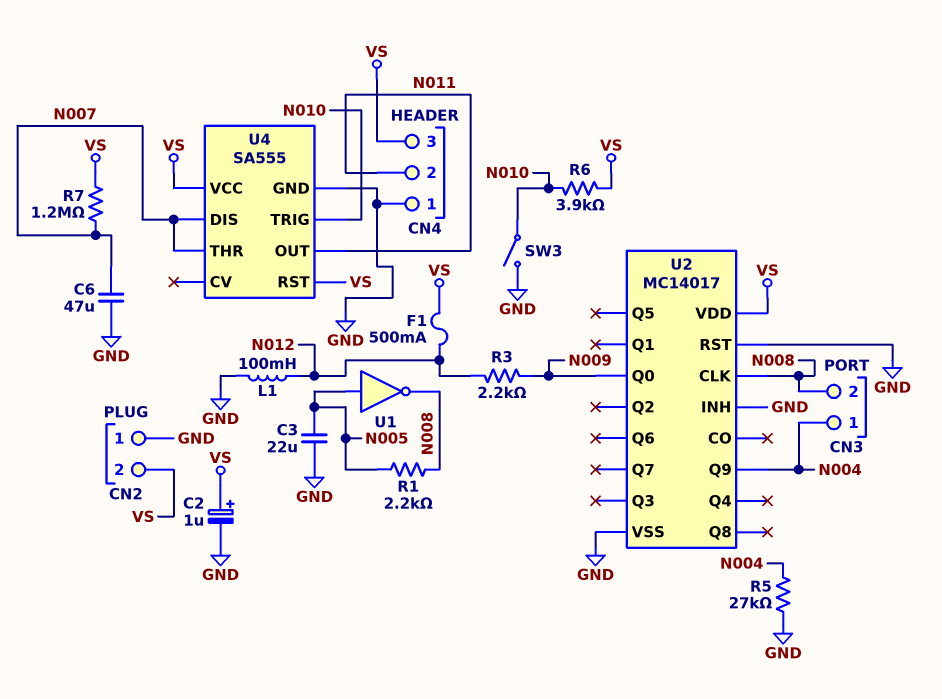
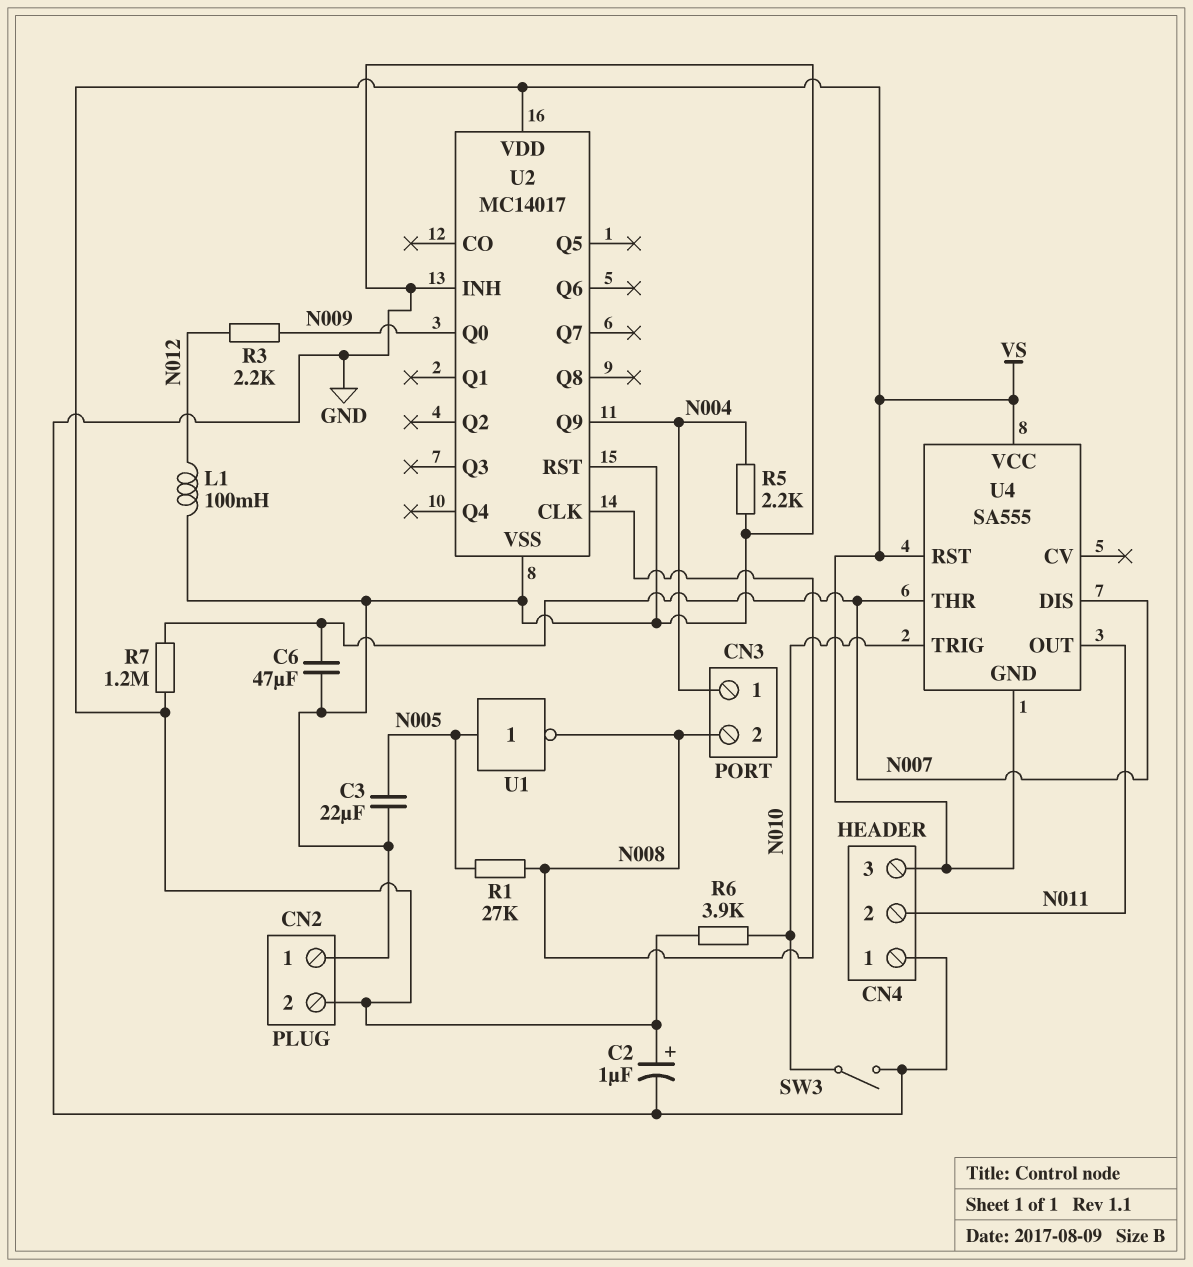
F1: 500mA (N012, VS) -> none
R1: 2.2k (N005, N008) -> 27k (N005, N008)
R5: 27k (GND, N004) -> 2.2k (GND, N004)
U4 pin GND: GND -> VS

